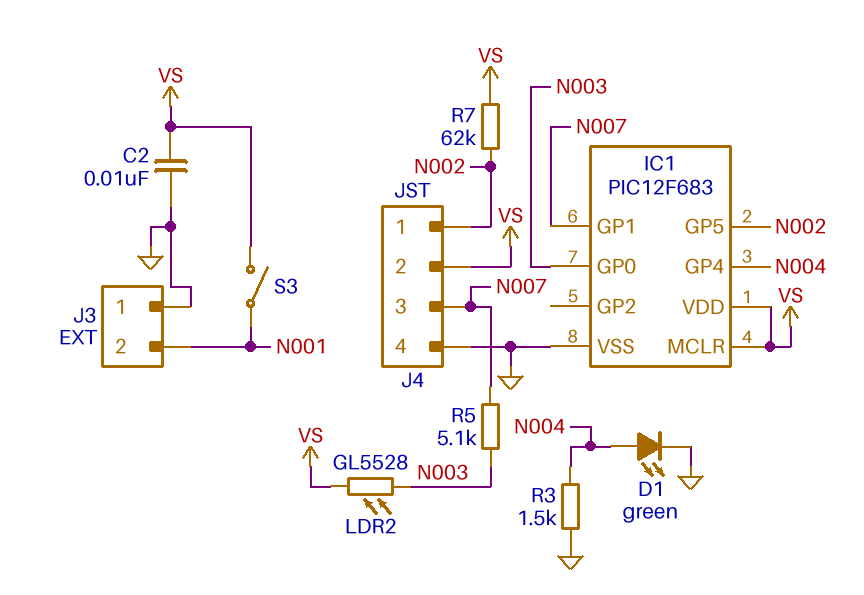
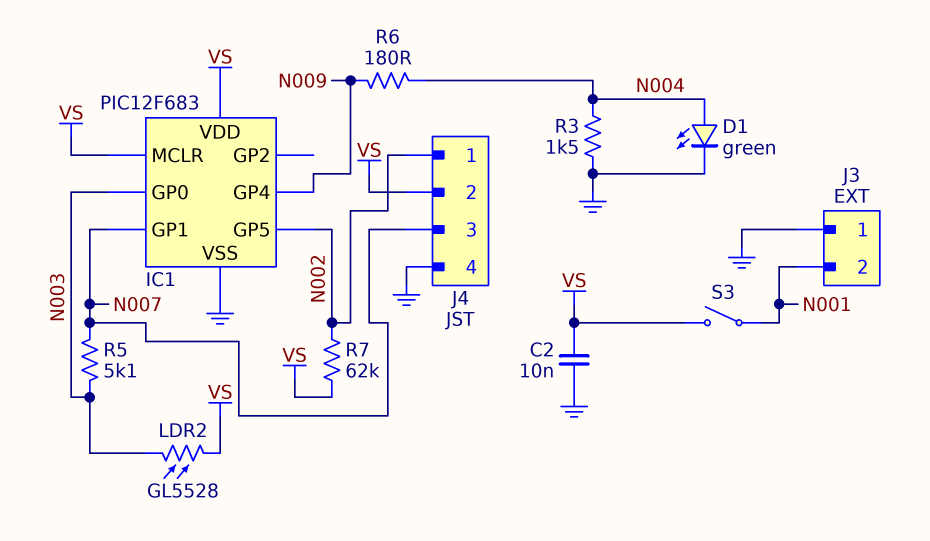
IC1 pin GP4: N004 -> N009
R6: none -> 180 (N004, N009)

